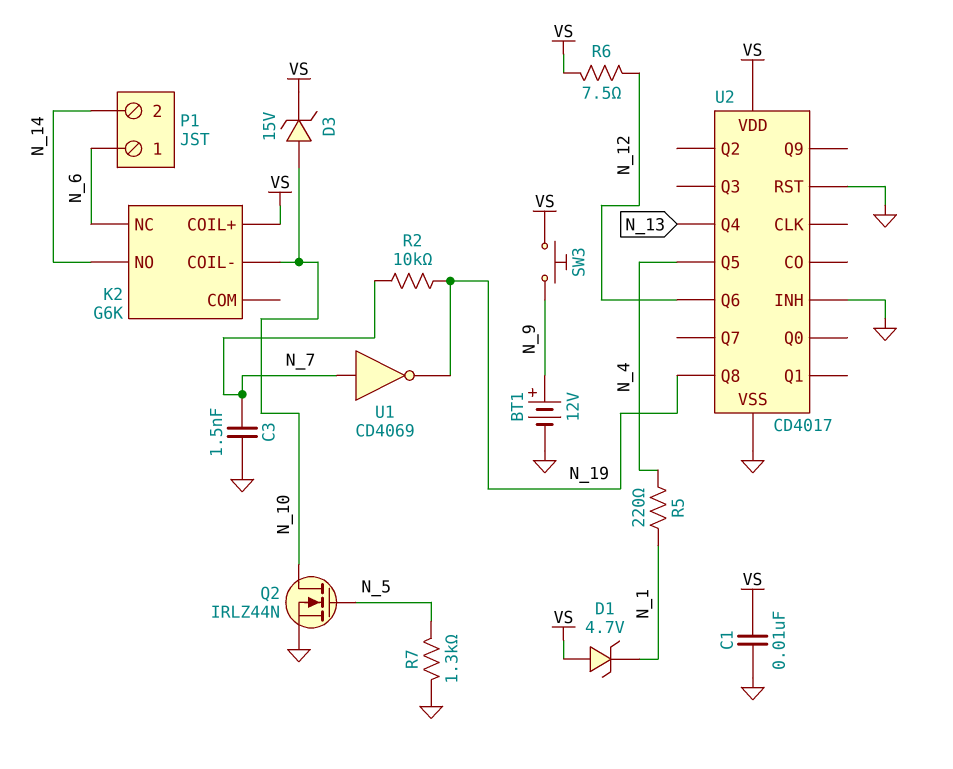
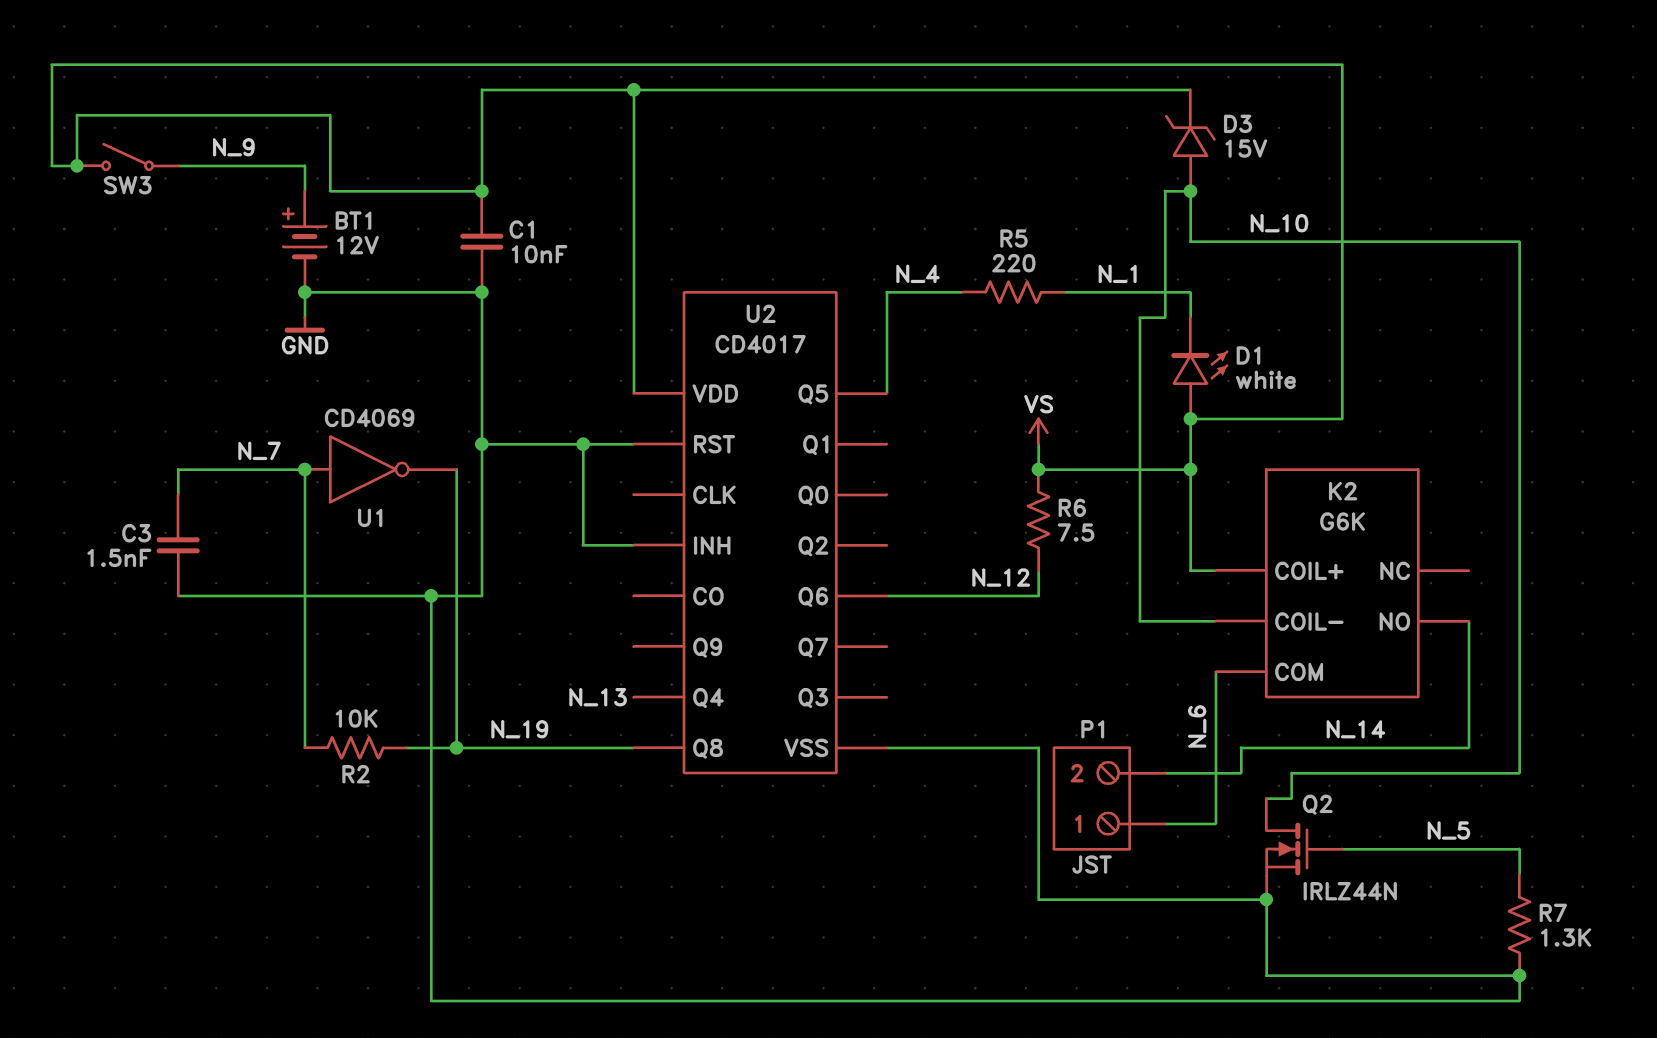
D1: zener 4.7V (A VS, K N_1) -> LED white (A VS, K N_1)
K2 pin COM: none -> N_6
K2 pin NC: N_6 -> none
SW3: button (N_9, VS) -> switch (N_9, VS)

